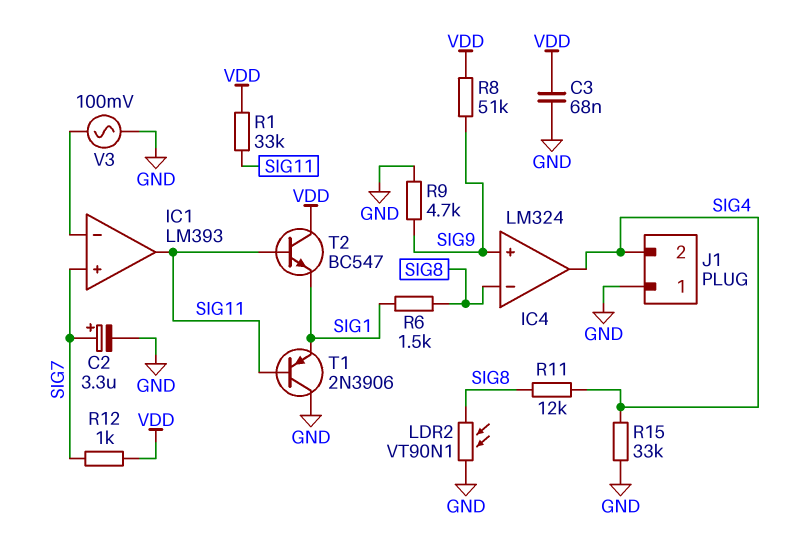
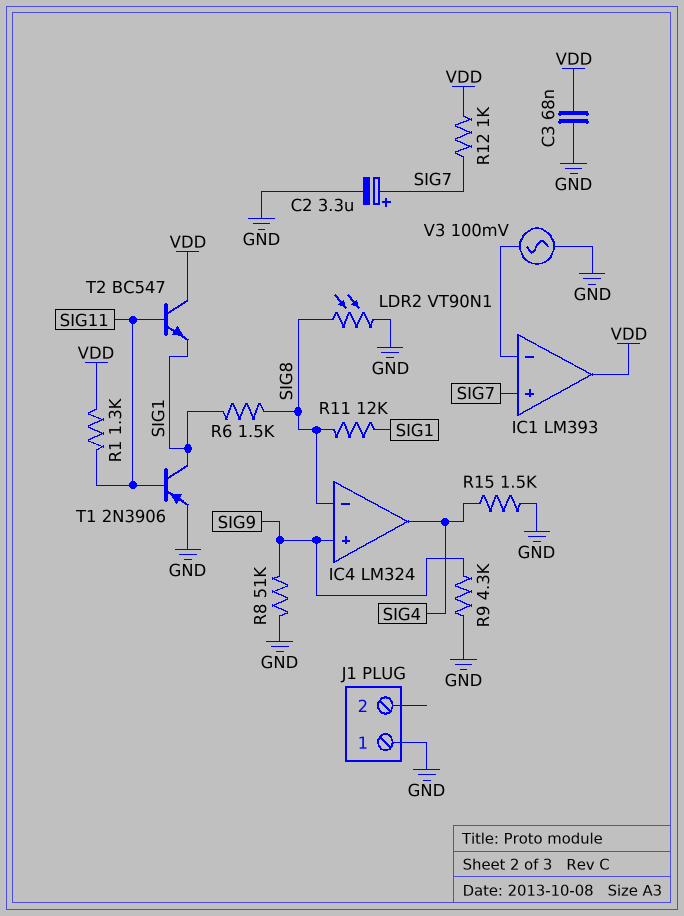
IC1 pin out: SIG11 -> VDD
J1 pin 2: SIG4 -> none
R1: 33k (SIG11, VDD) -> 1.3k (SIG11, VDD)
R8: 51k (SIG9, VDD) -> 51k (GND, SIG9)
R9: 4.7k (GND, SIG9) -> 4.3k (GND, SIG9)
R11: 12k (SIG4, SIG8) -> 12k (SIG1, SIG8)
R15: 33k (GND, SIG4) -> 1.5k (GND, SIG4)
T1: PNP 2N3906 (B SIG11, C GND, E SIG1) -> PNP 2N3906 (B SIG11, C SIG1, E GND)

